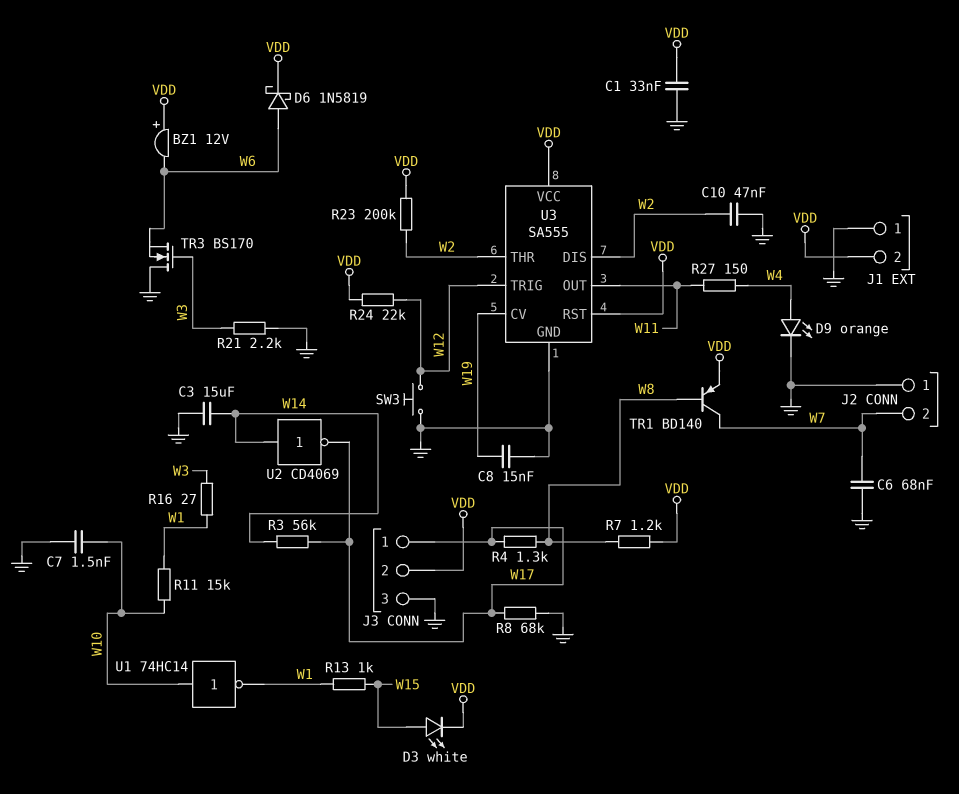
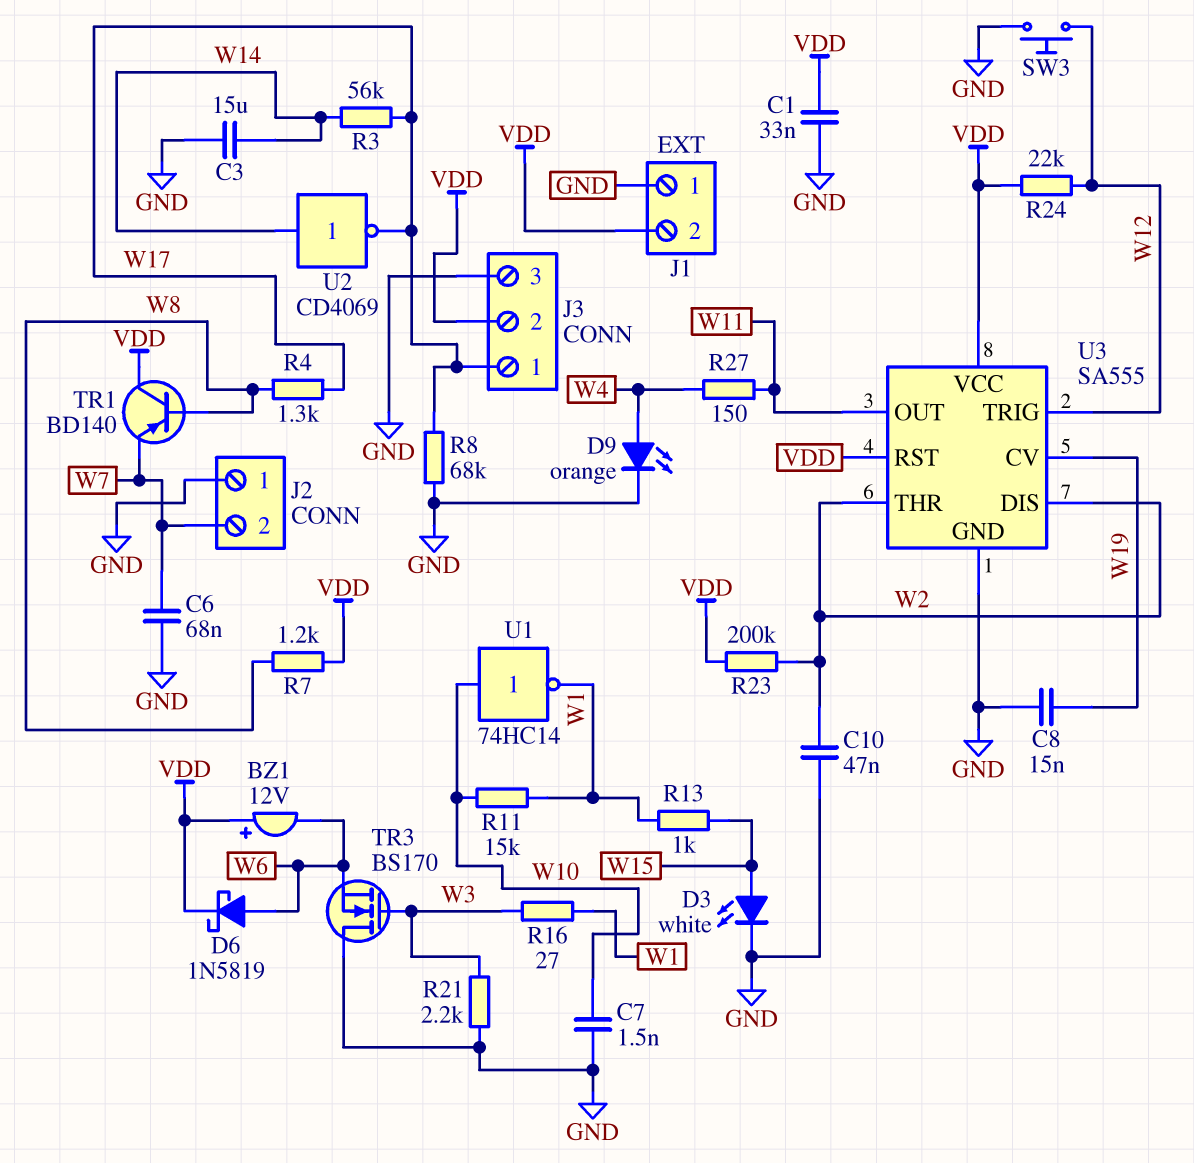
D3: LED white (A W15, K VDD) -> LED white (A W15, K GND)
TR1: PNP BD140 (B W8, C W7, E VDD) -> PNP BD140 (B W8, C VDD, E W7)

